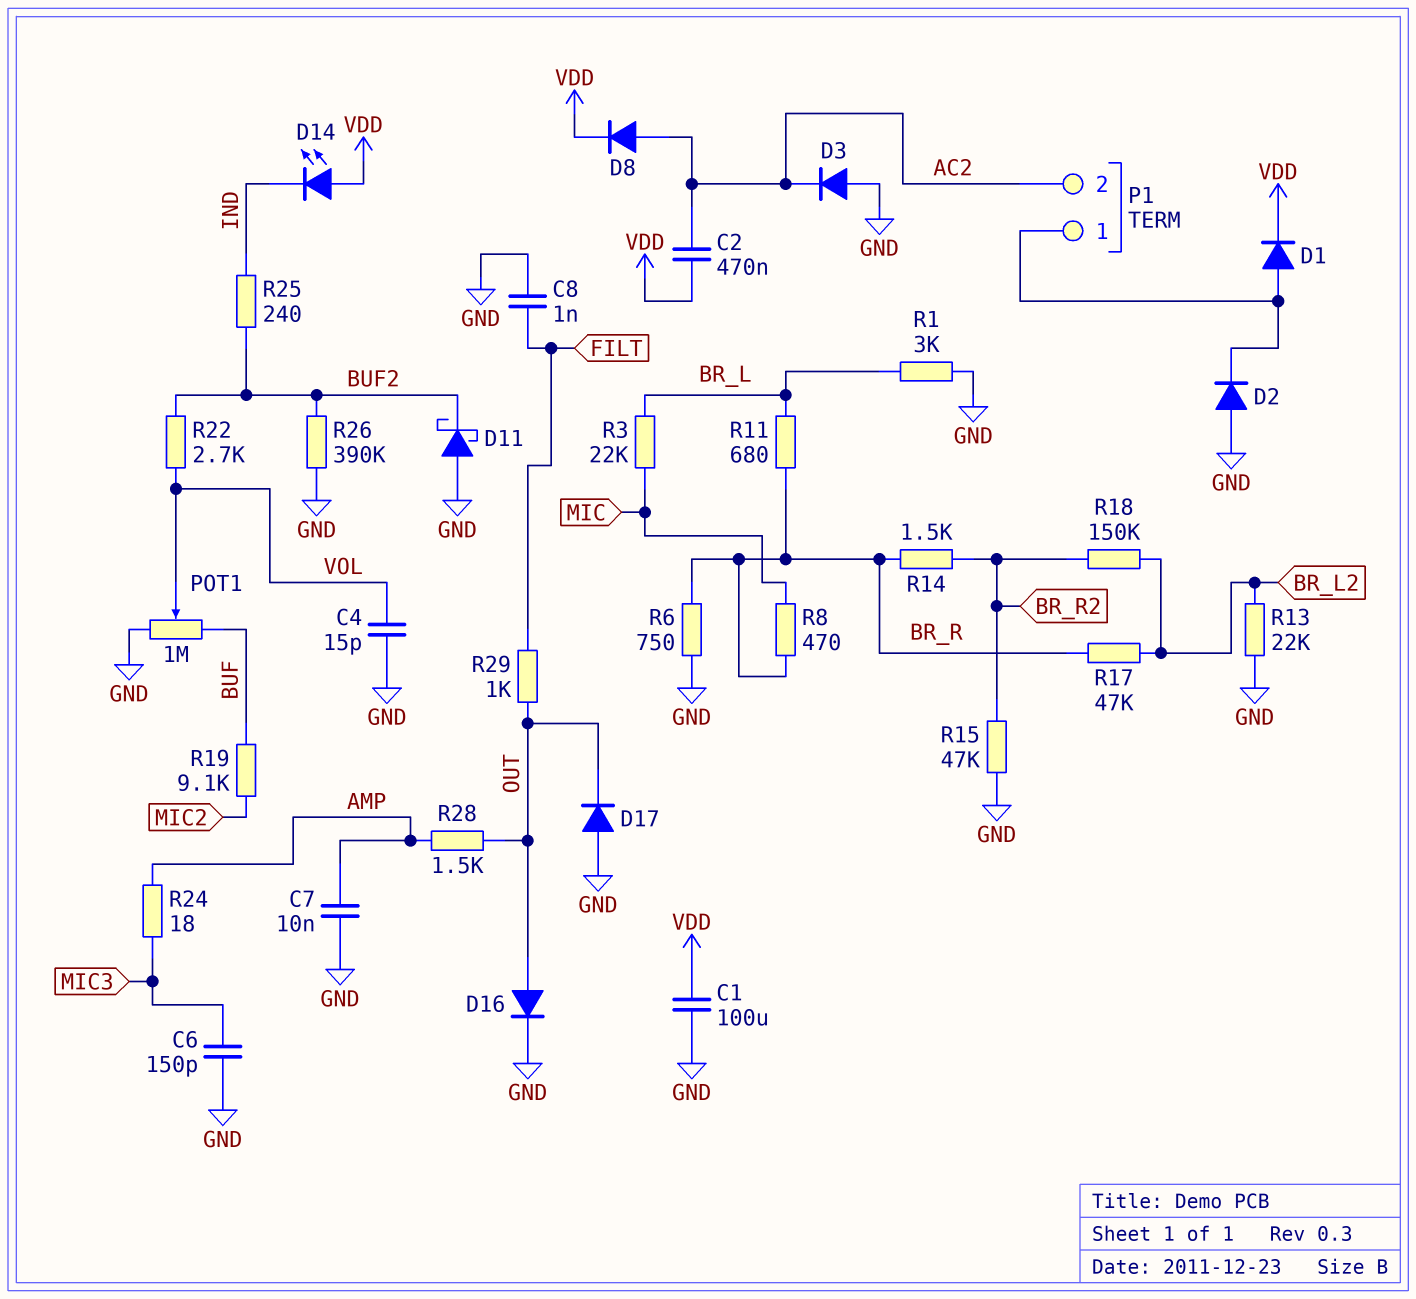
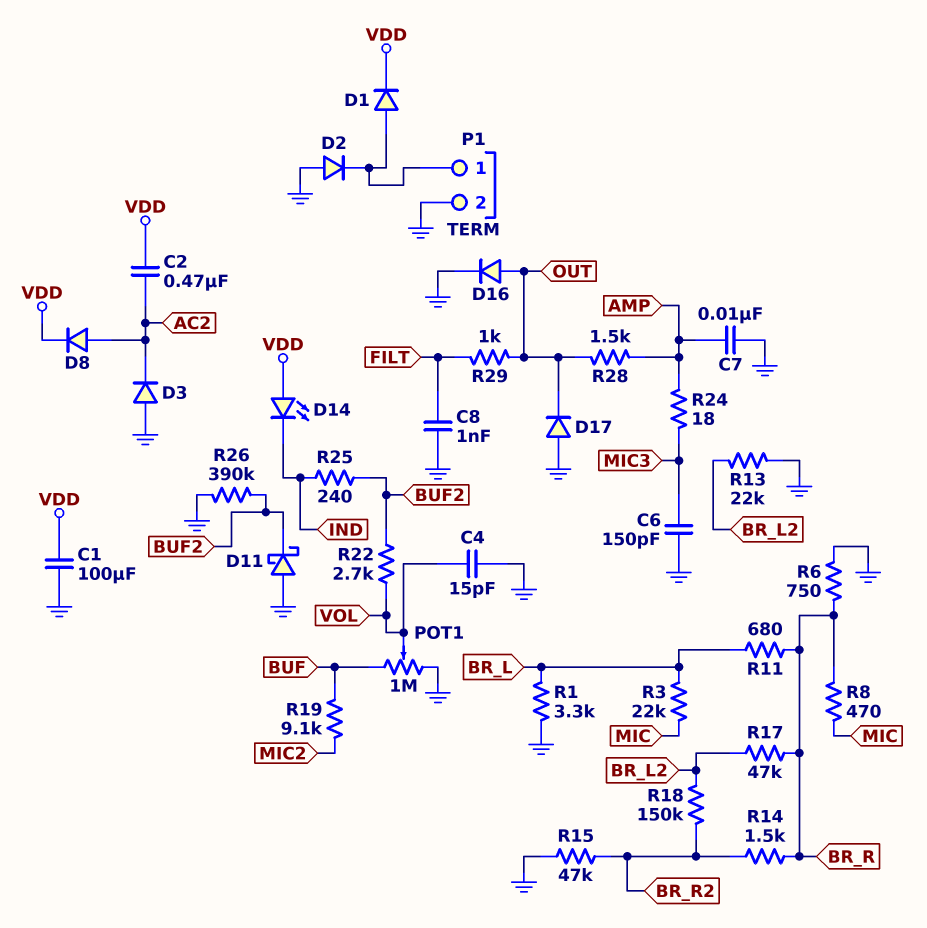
P1 pin 2: AC2 -> GND
R1: 3k (BR_L, GND) -> 3.3k (BR_L, GND)

